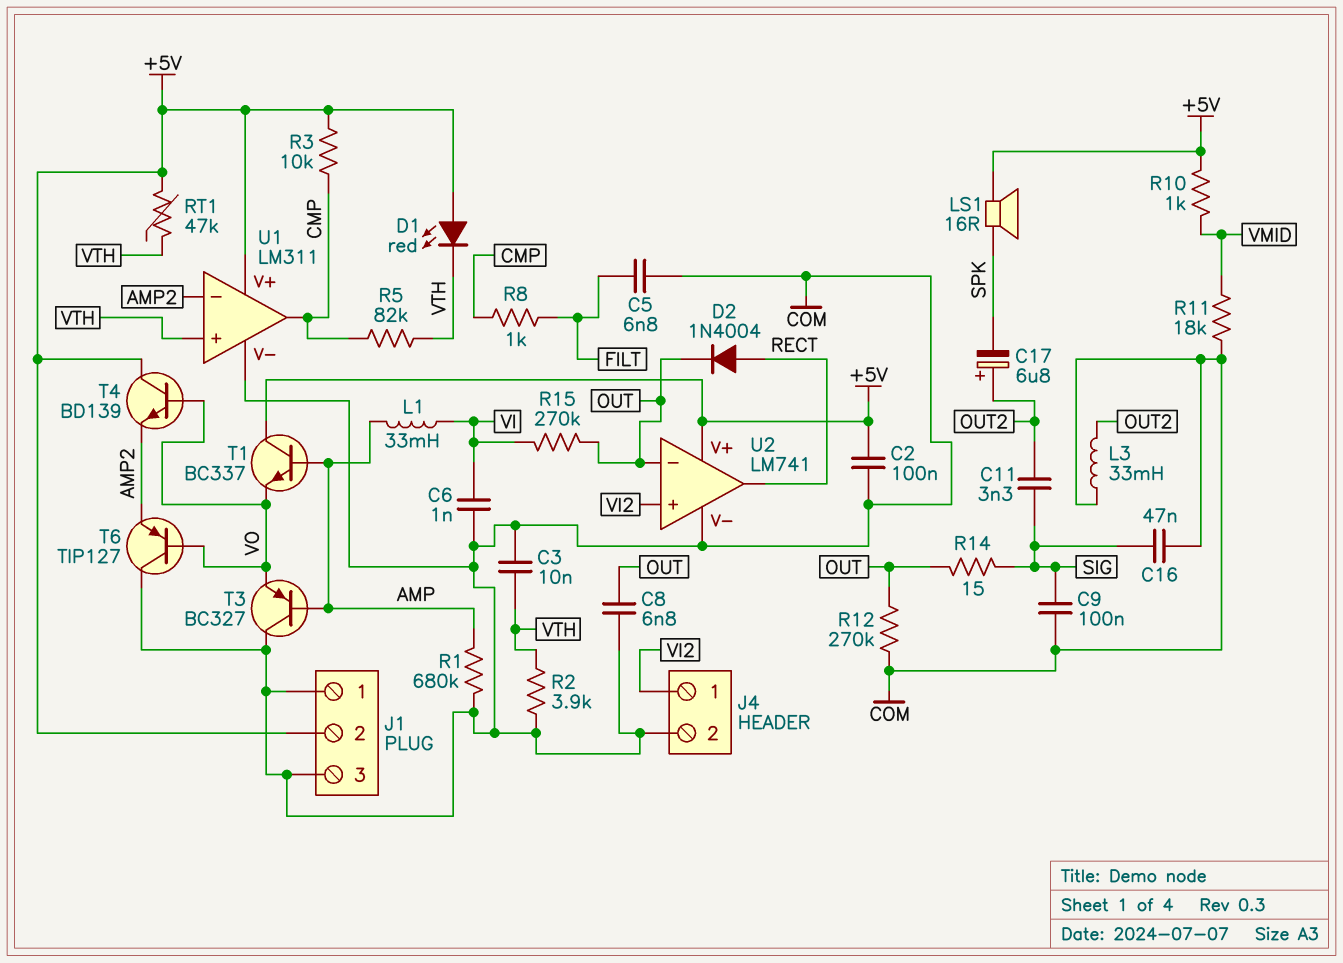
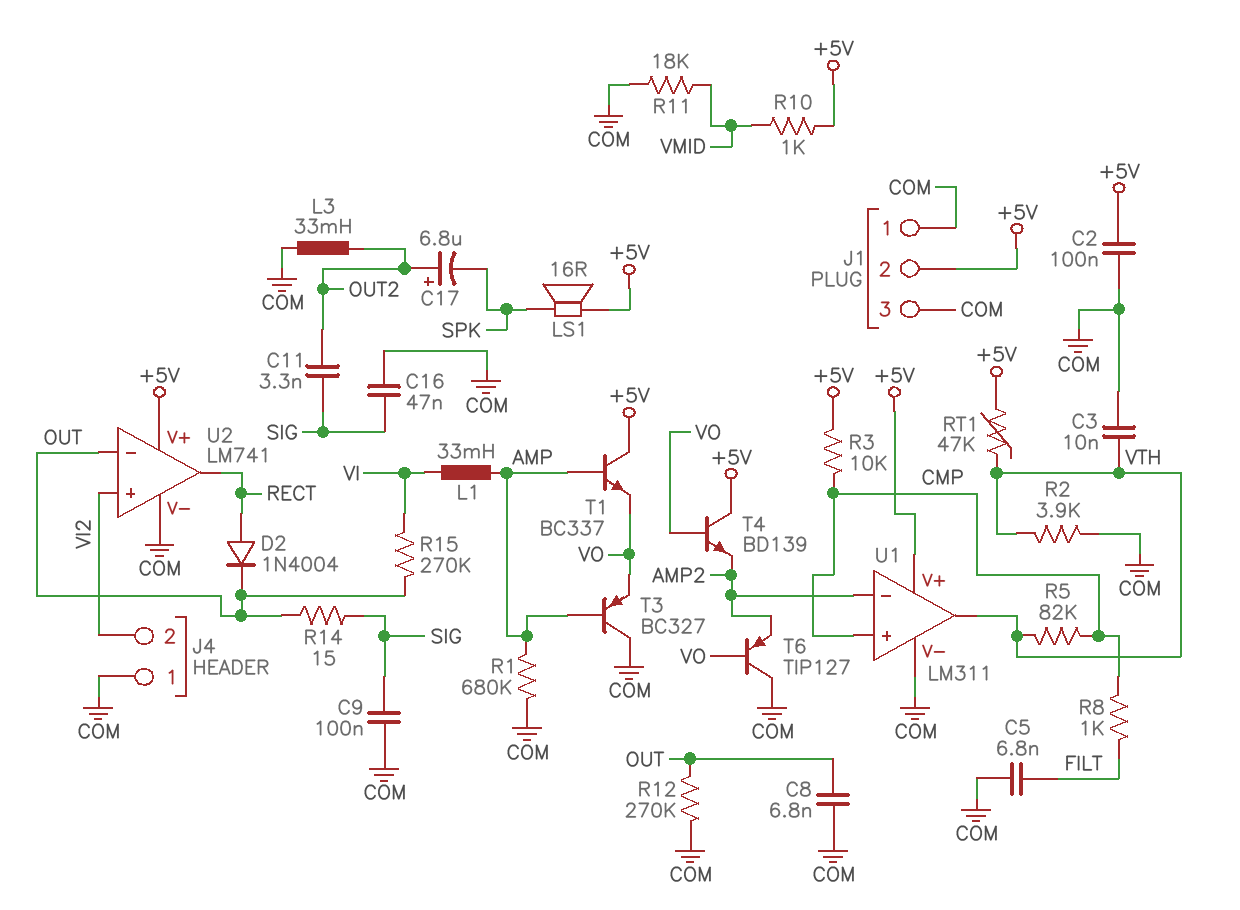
C6: 1nF (COM, VI) -> none
D1: LED red (A +5V, K VTH) -> none
J4 pin 1: VI2 -> COM
J4 pin 2: COM -> VI2
U1 pin in+: VTH -> CMP
U1 pin out: CMP -> VTH

